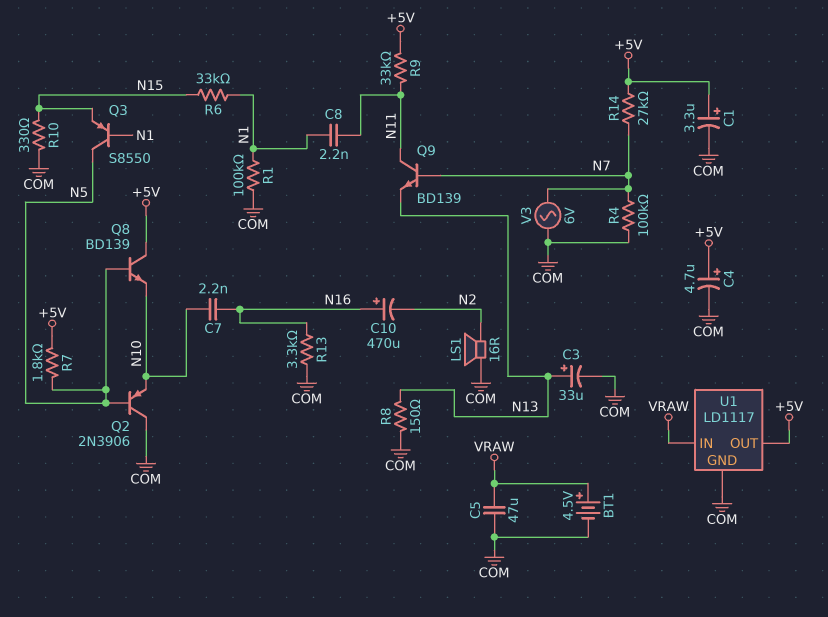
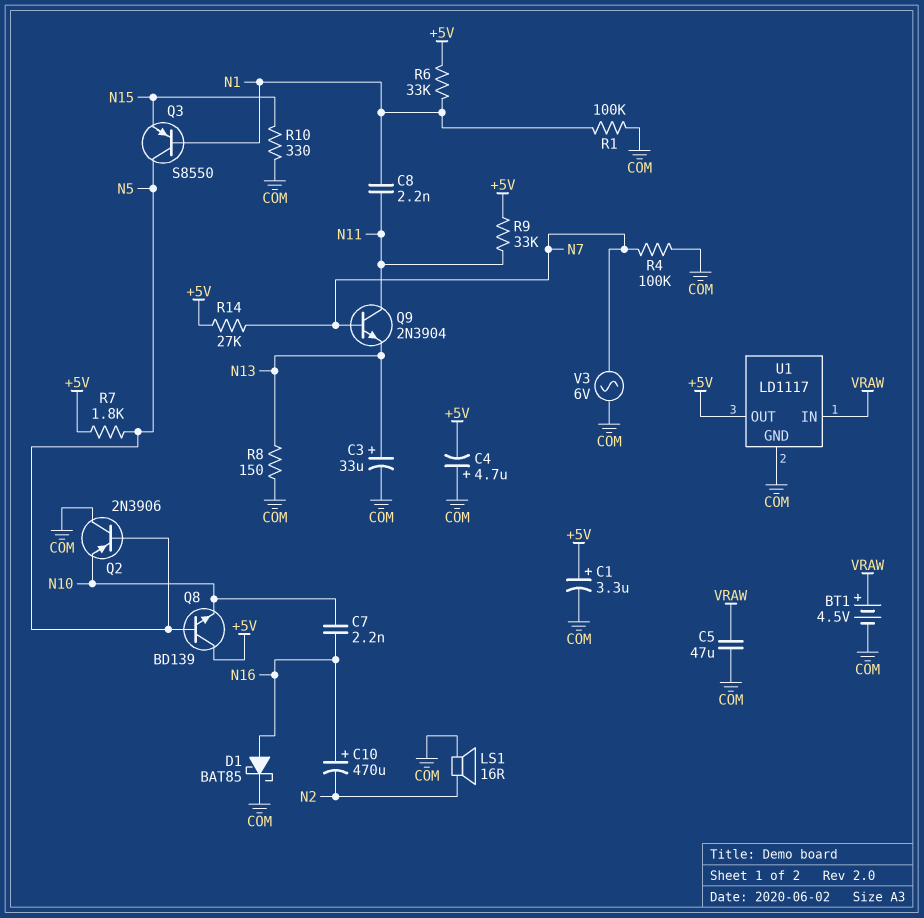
C4: 4.7uF (plus +5V, minus COM) -> 4.7uF (plus COM, minus +5V)
D1: none -> schottky BAT85 (A N16, K COM)
Q9: NPN BD139 (B N7, C N11, E N13) -> NPN 2N3904 (B N7, C N11, E N13)
R6: 33k (N1, N15) -> 33k (+5V, N1)
R13: 3.3k (COM, N16) -> none

